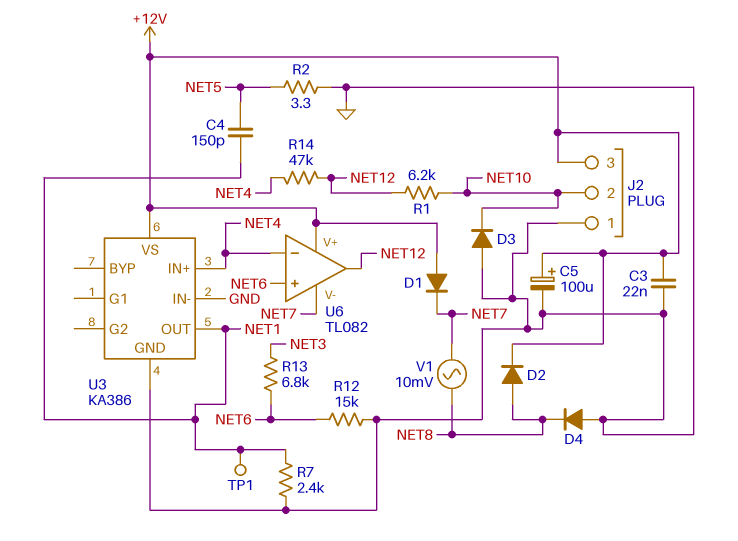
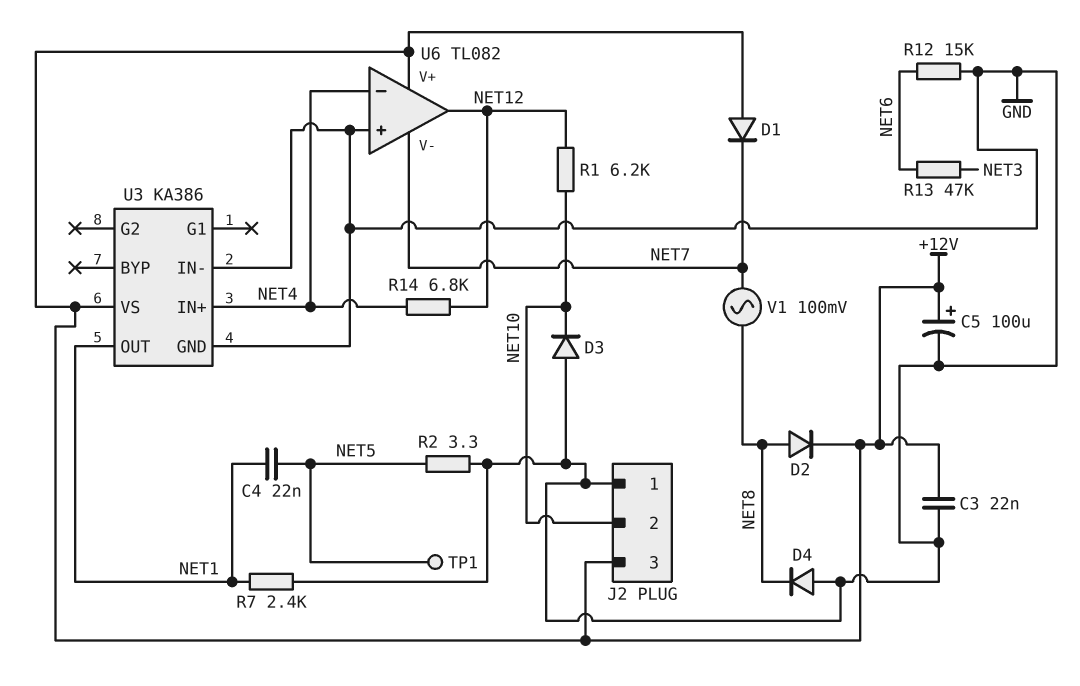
C4: 150pF (NET1, NET5) -> 22nF (NET1, NET5)
R13: 6.8k (NET3, NET6) -> 47k (NET3, NET6)
R14: 47k (NET4, NET12) -> 6.8k (NET4, NET12)
TP1: test point (NET1) -> test point (NET5)
U6 pin in+: NET6 -> GND
V1: AC 10mV (NET7, NET8) -> AC 100mV (NET7, NET8)

